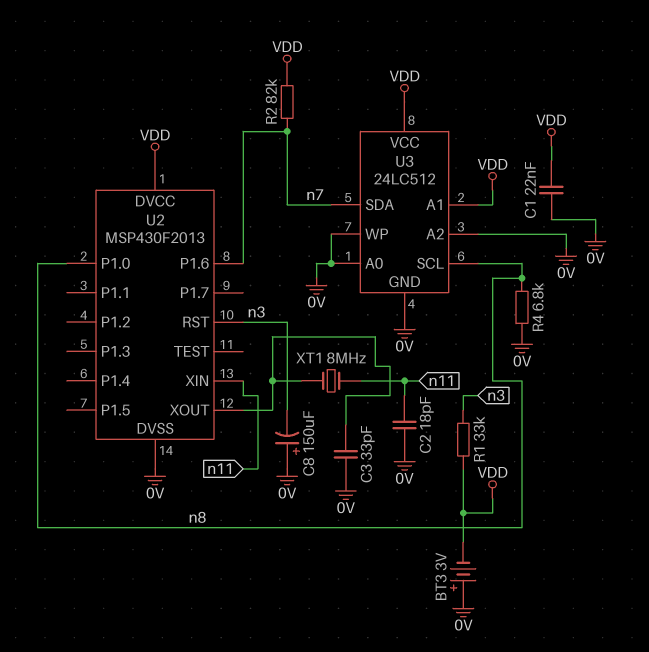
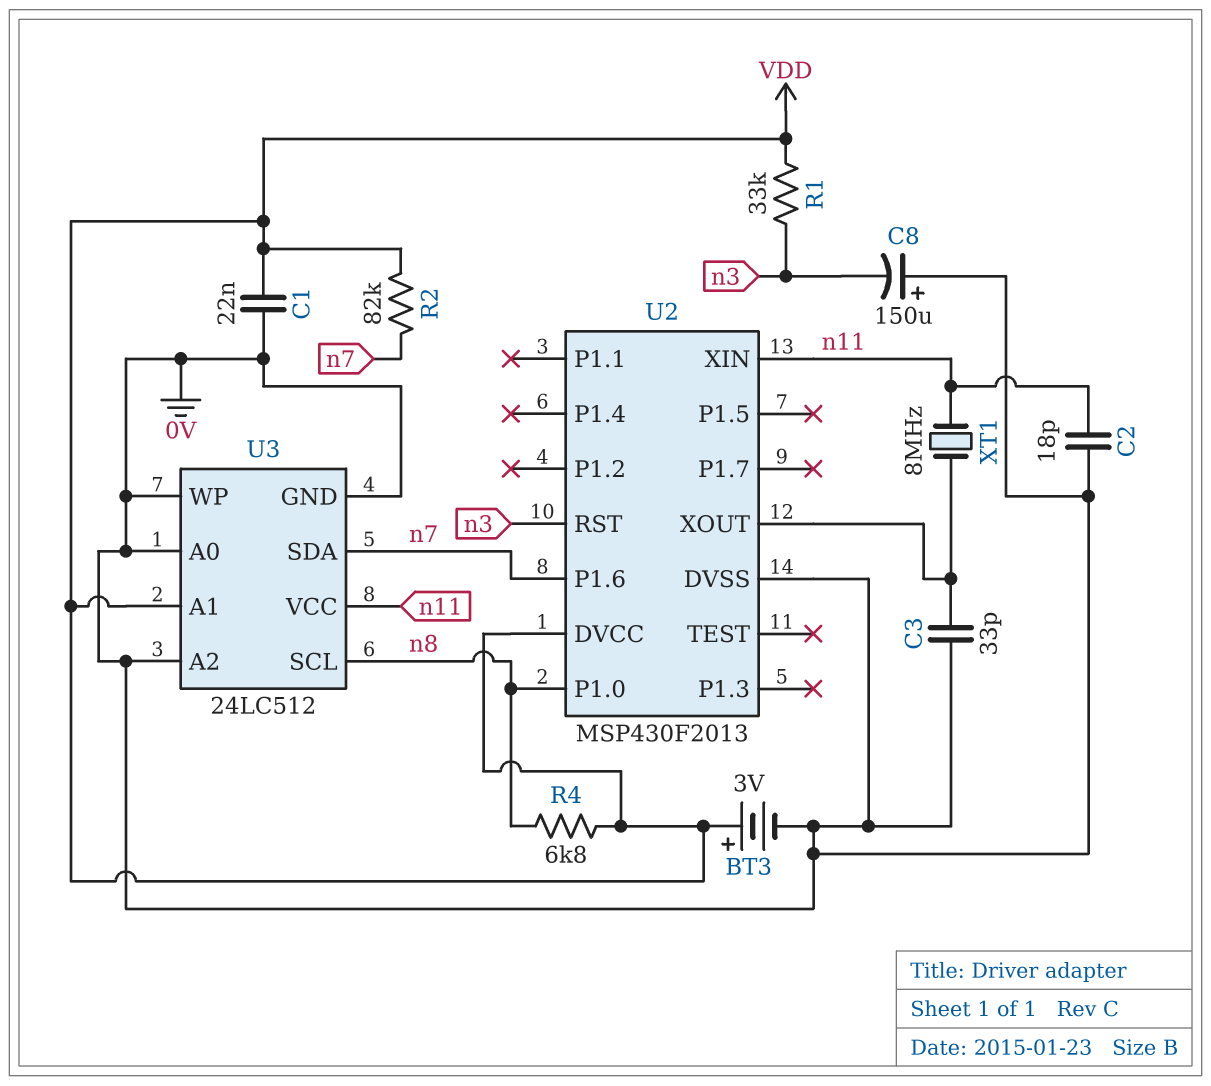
BT3: 3V (plus 0V, minus VDD) -> 3V (plus VDD, minus 0V)
R4: 6.8k (0V, n8) -> 6.8k (VDD, n8)
U3 pin VCC: VDD -> n11

